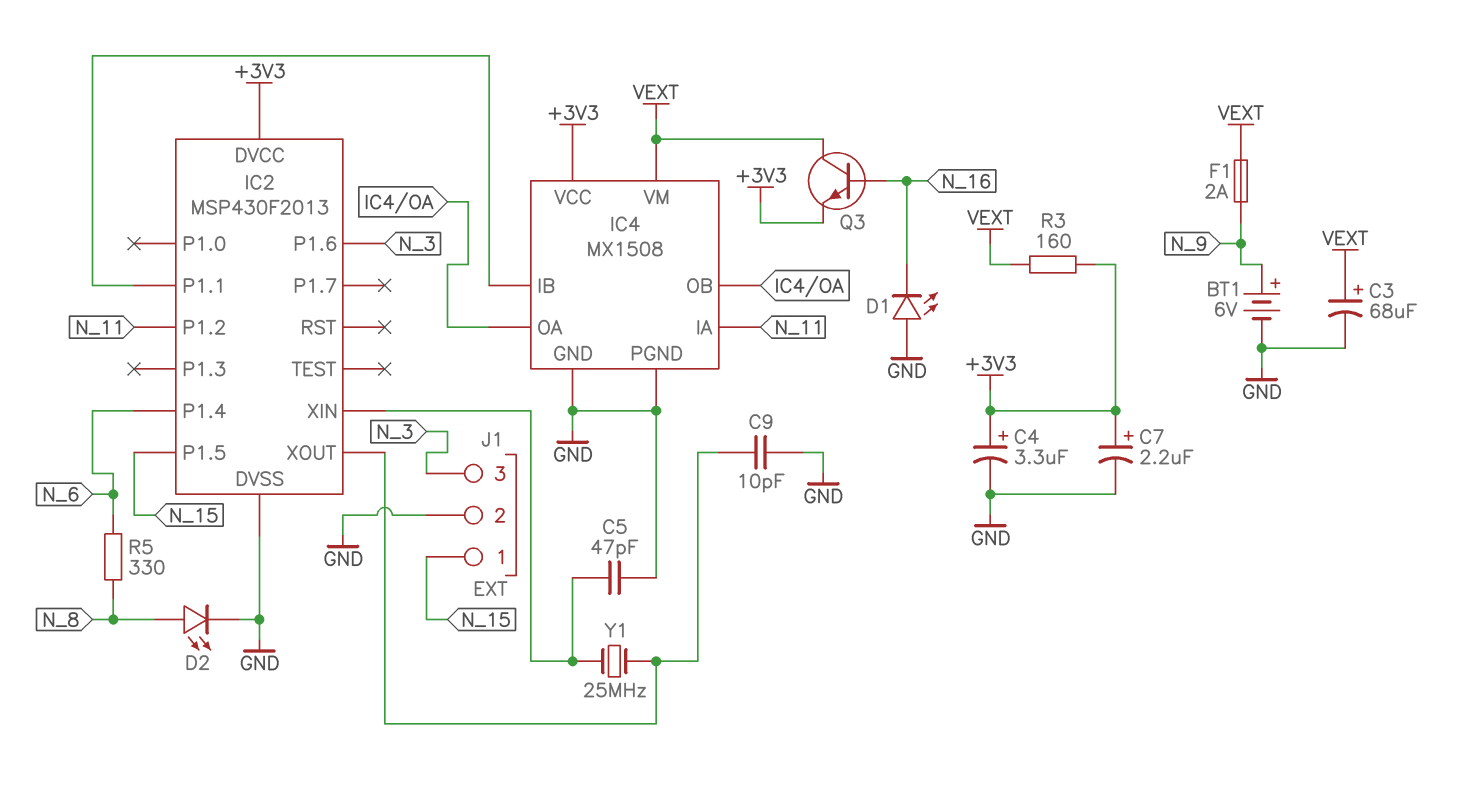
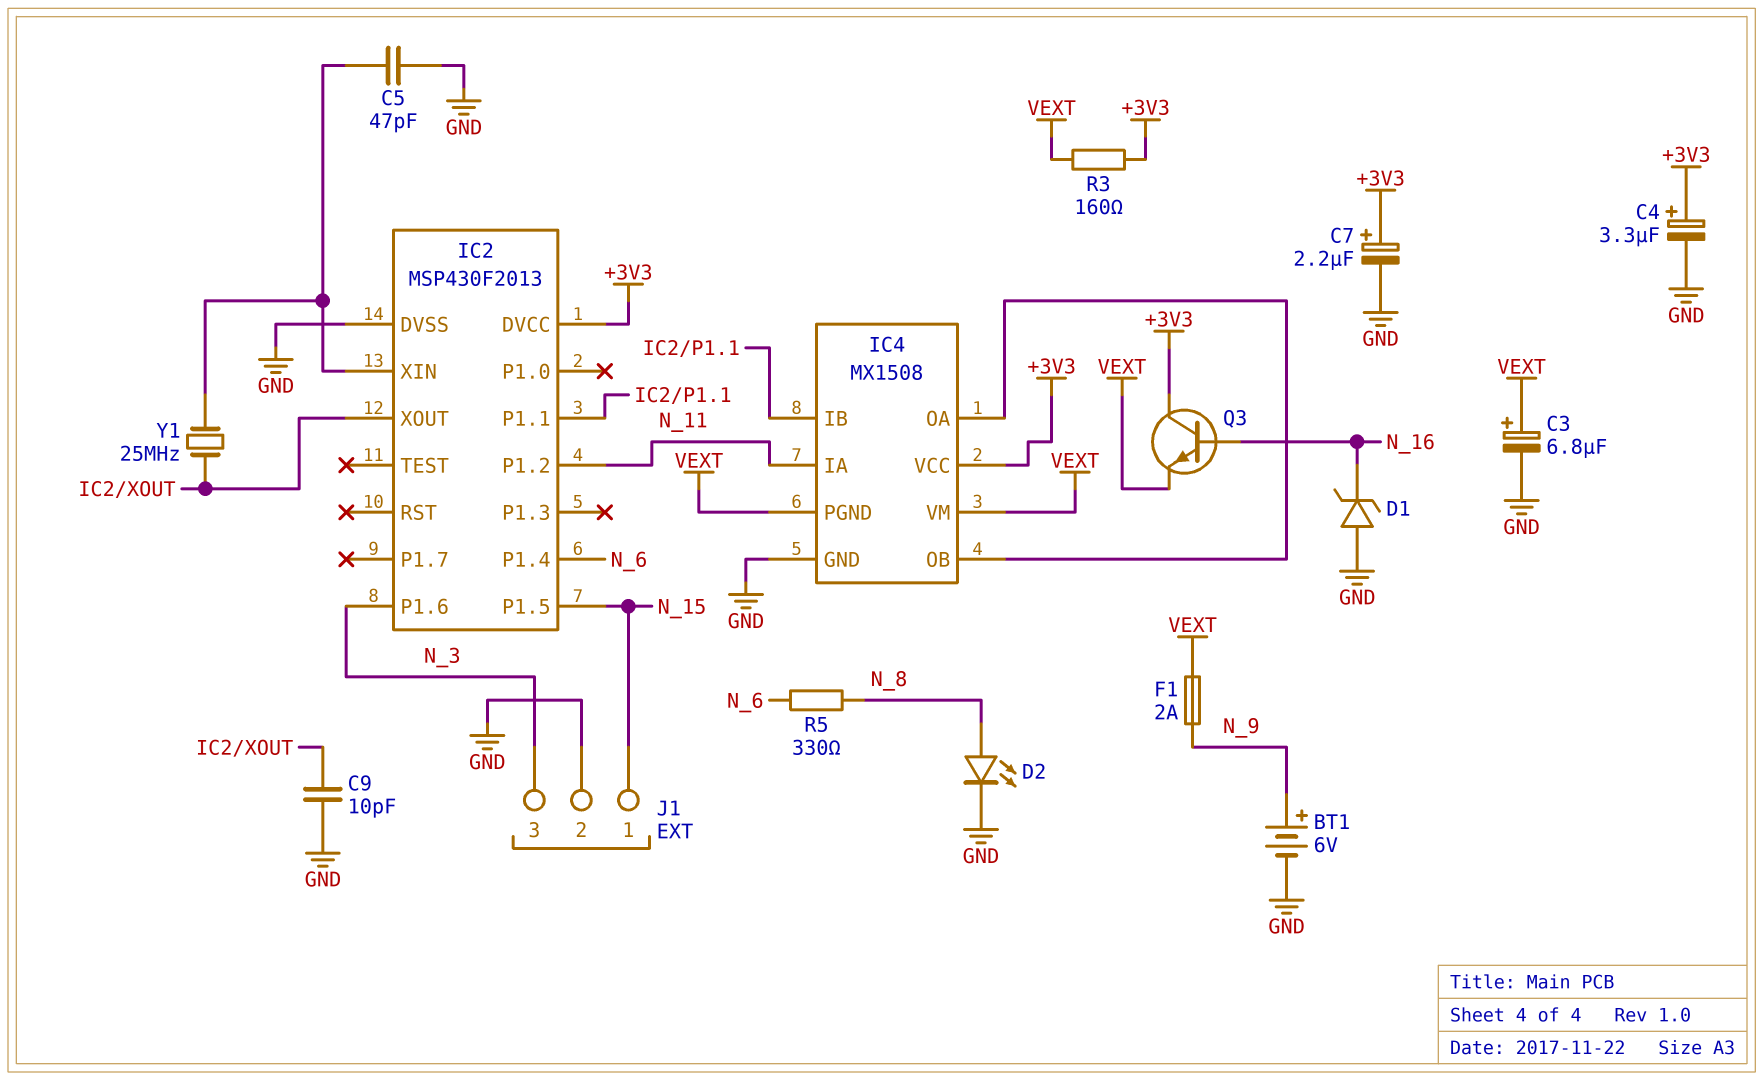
C3: 68uF (plus VEXT, minus GND) -> 6.8uF (plus VEXT, minus GND)
D1: LED (A GND, K N_16) -> zener (A GND, K N_16)
IC4 pin PGND: GND -> VEXT
Q3: NPN (B N_16, C VEXT, E +3V3) -> NPN (B N_16, C +3V3, E VEXT)

